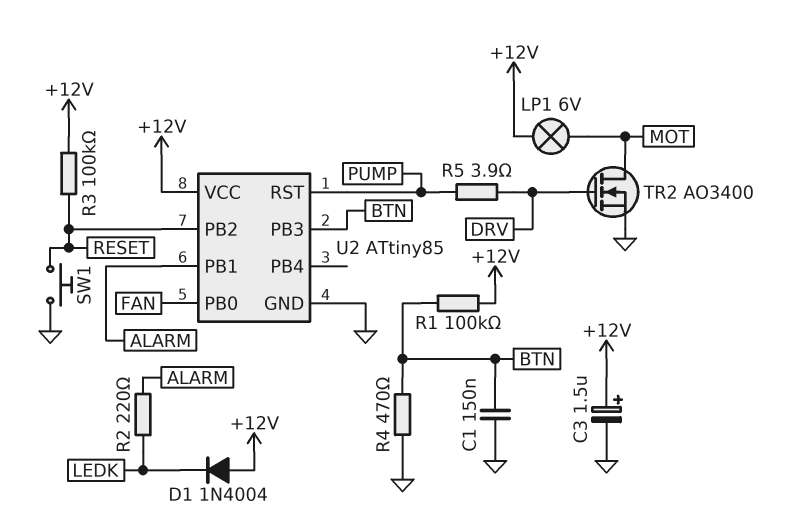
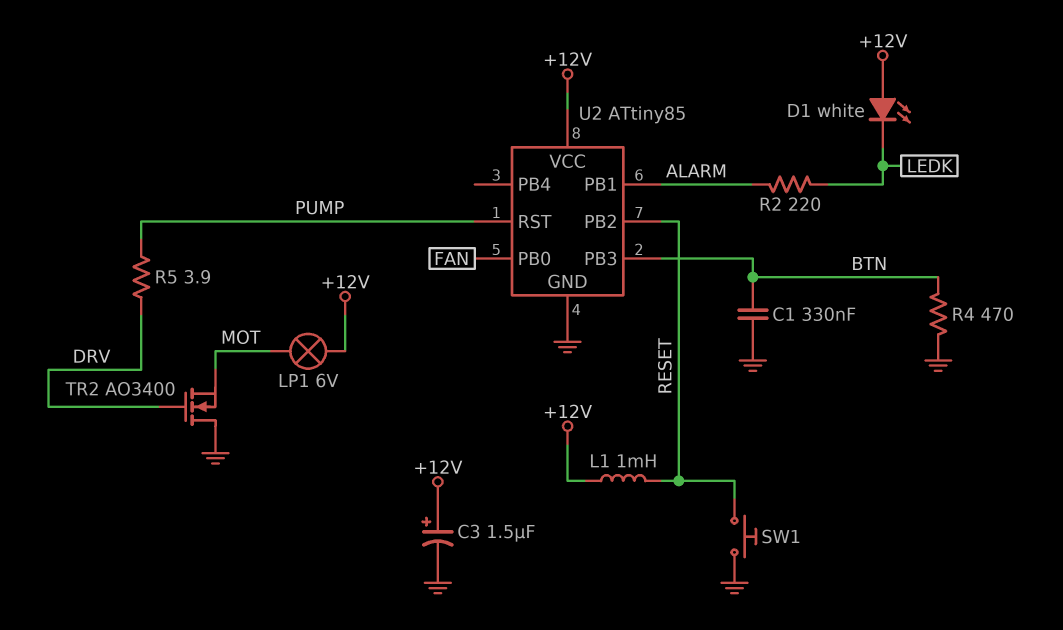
C1: 150nF (BTN, GND) -> 330nF (BTN, GND)
D1: diode 1N4004 (A +12V, K LEDK) -> LED white (A +12V, K LEDK)
L1: none -> 1mH (+12V, RESET)
R1: 100k (+12V, BTN) -> none
R3: 100k (+12V, RESET) -> none
TR2: NMOS AO3400 (G DRV, D MOT, S GND) -> NMOS AO3400 (G DRV, D GND, S MOT)

